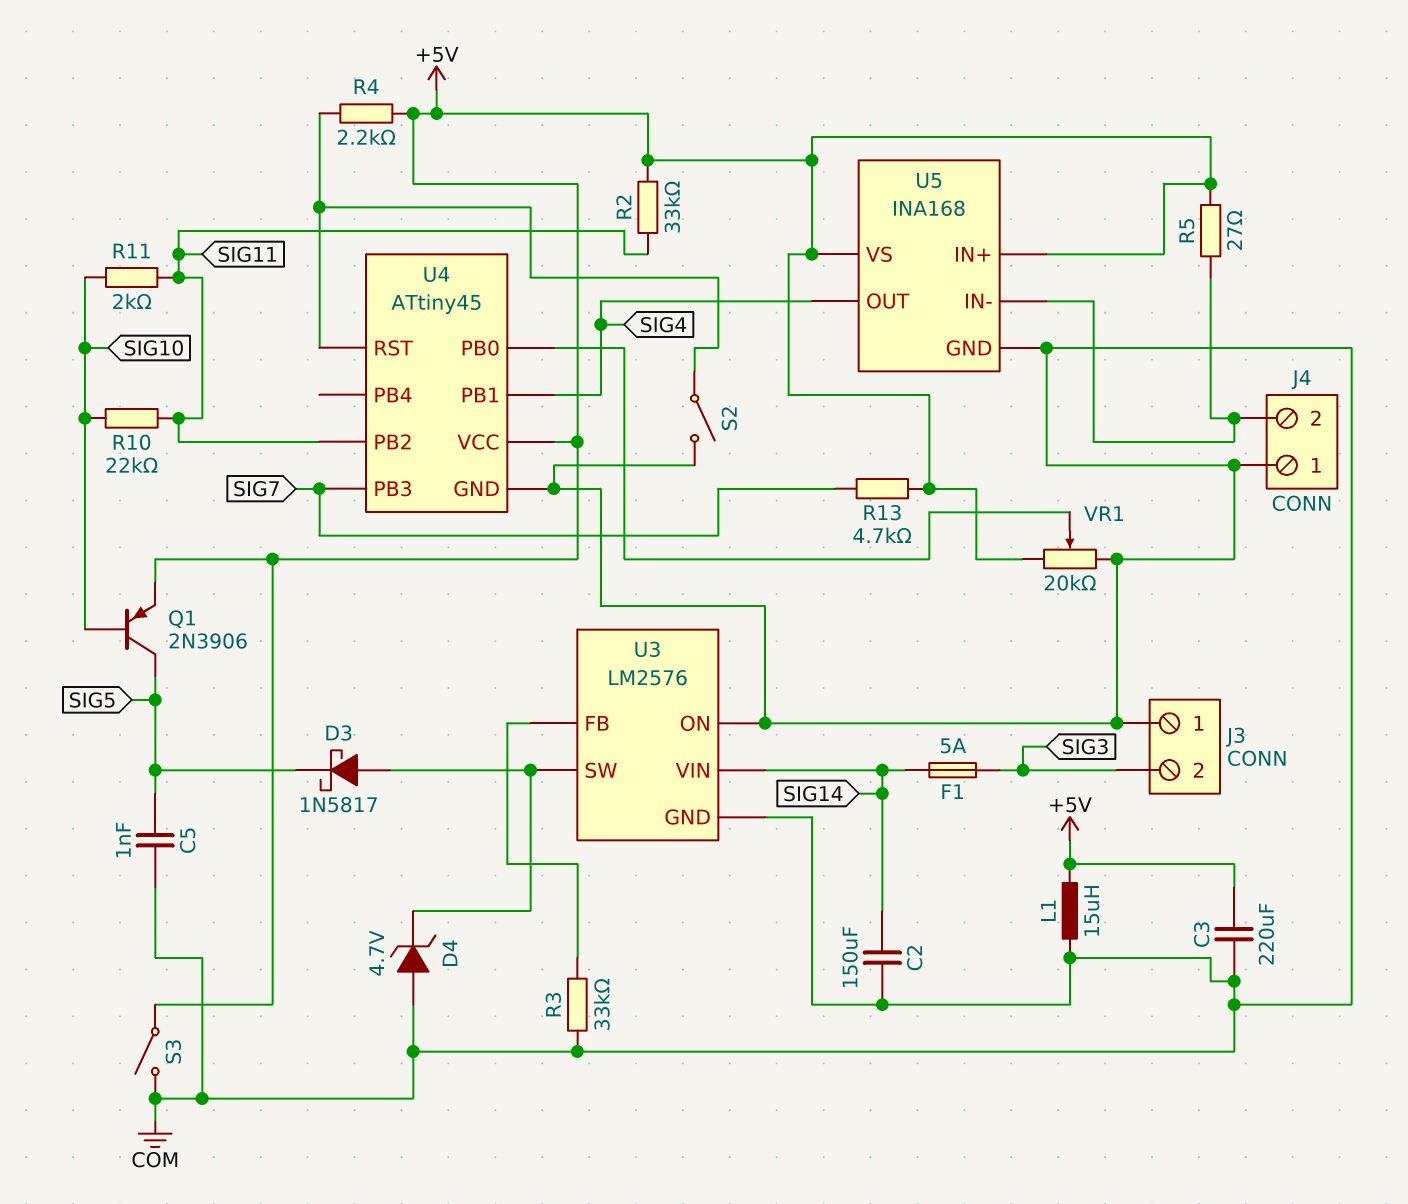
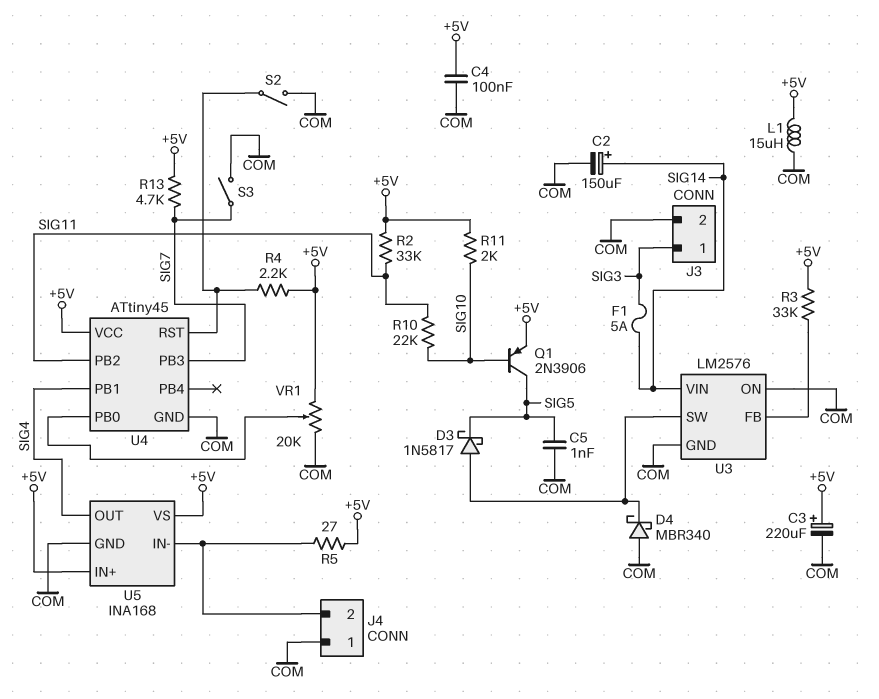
C2: 150uF (COM, SIG14) -> 150uF (plus SIG14, minus COM)
C3: 220uF (+5V, COM) -> 220uF (plus +5V, minus COM)
C4: none -> 100nF (+5V, COM)
D4: zener 4.7V (A COM, K U3/SW) -> schottky MBR340 (A COM, K U3/SW)
J3 pin 1: COM -> SIG3
J3 pin 2: SIG3 -> COM
R3: 33k (COM, U3/FB) -> 33k (+5V, U3/FB)
R11: 2k (SIG10, SIG11) -> 2k (+5V, SIG10)
S3: switch (+5V, COM) -> switch (COM, SIG7)

